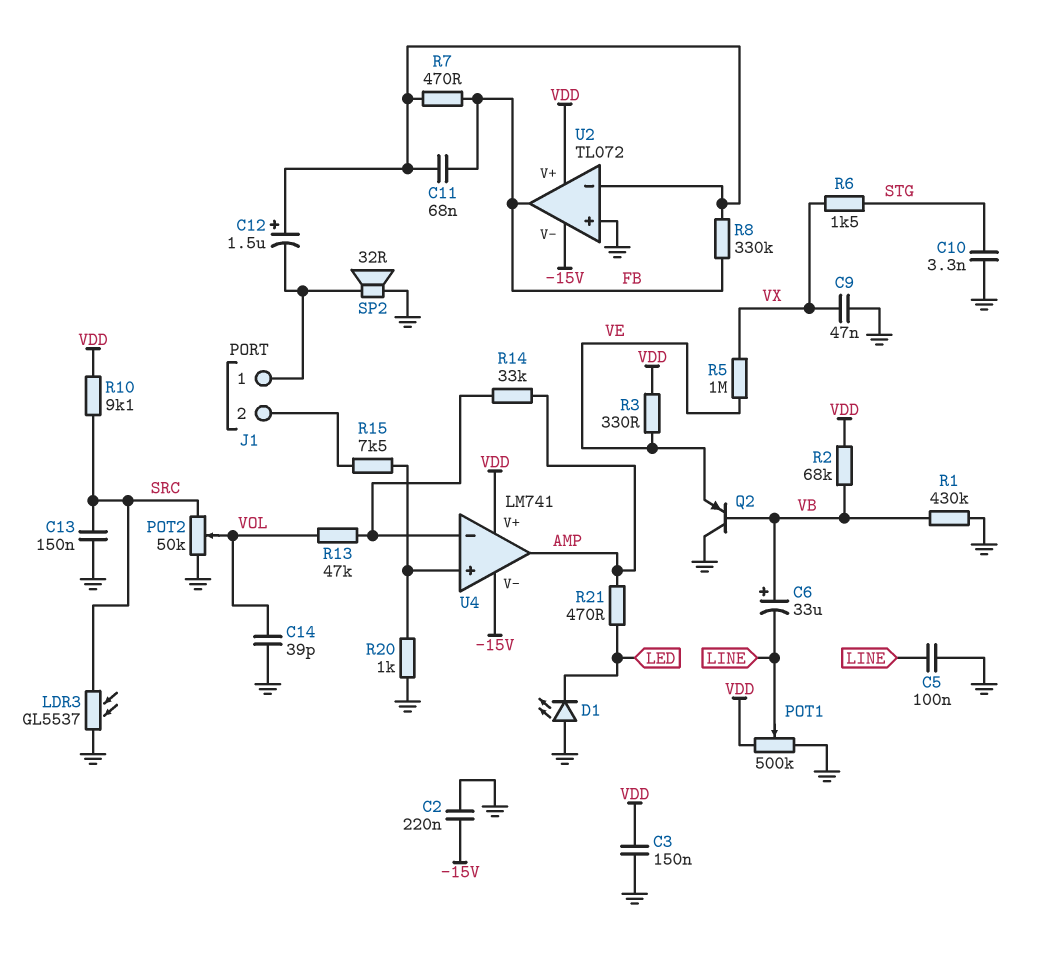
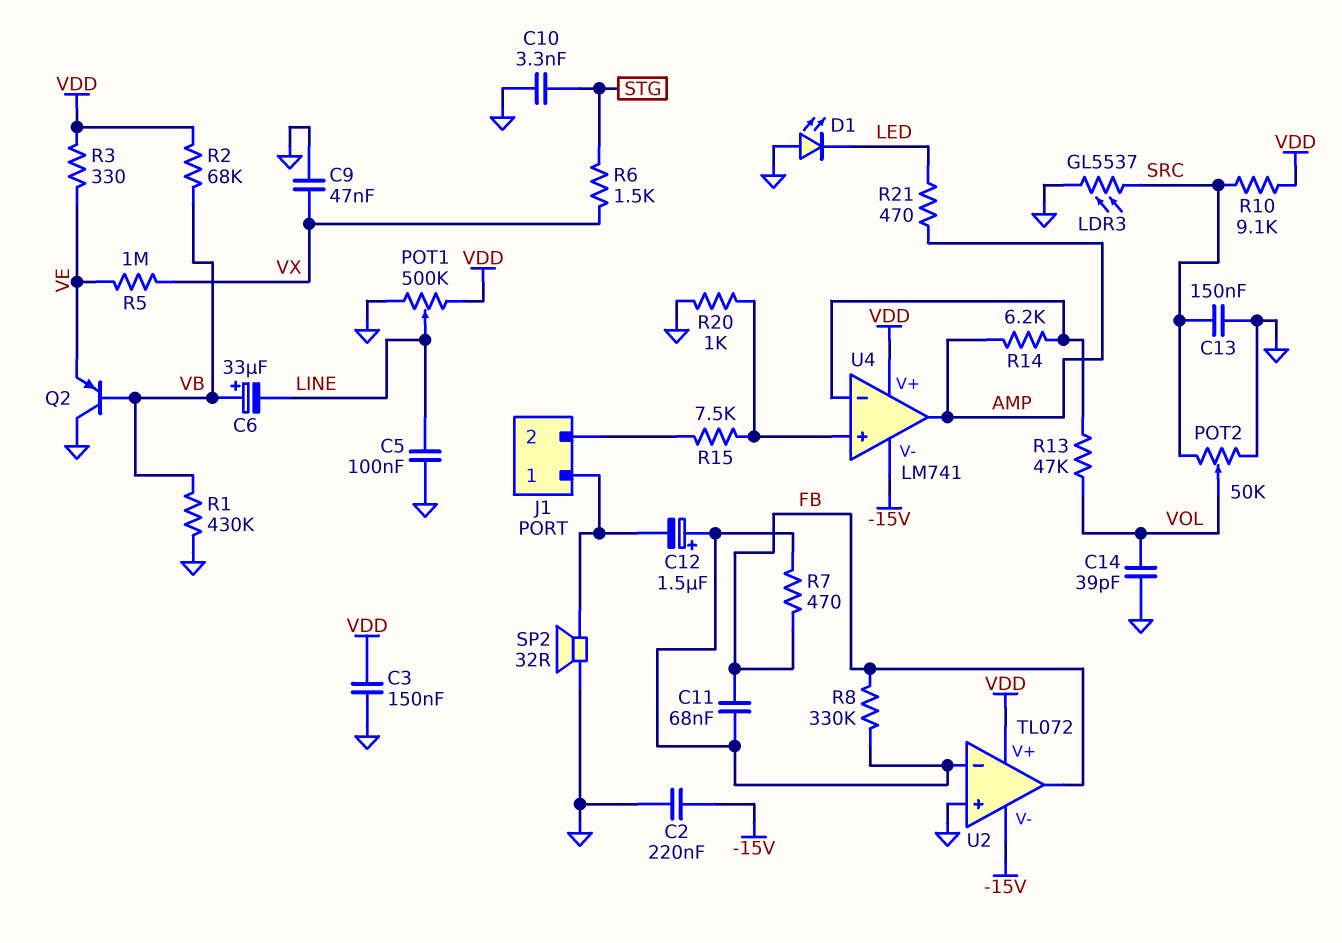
R14: 33k (AMP, U4/in-) -> 6.2k (AMP, U4/in-)

